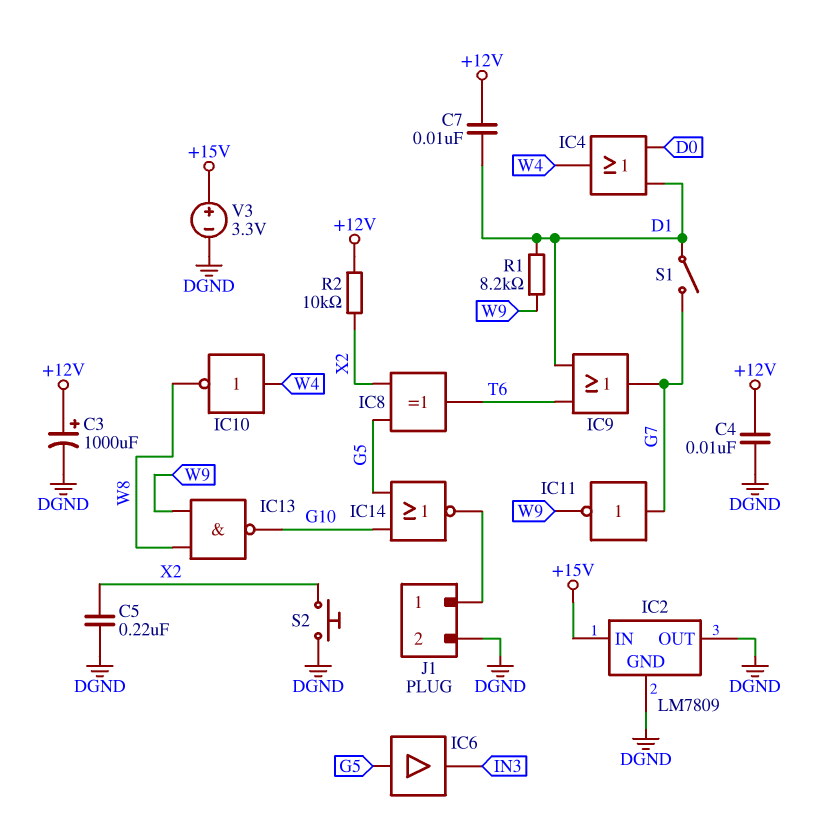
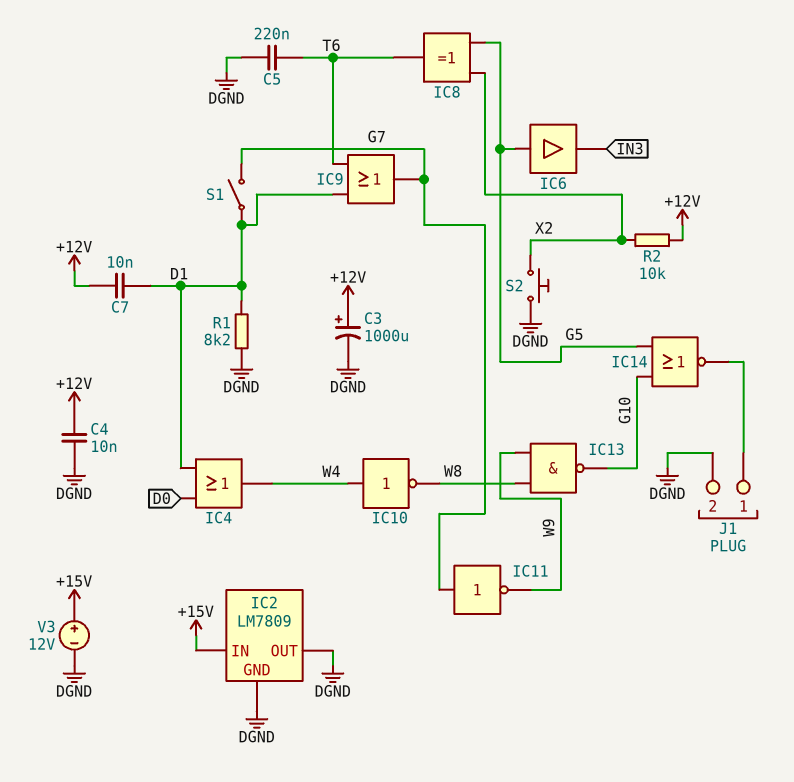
C5: 220nF (DGND, X2) -> 220nF (DGND, T6)
R1: 8.2k (D1, W9) -> 8.2k (D1, DGND)
V3: 3.3V (plus +15V, minus DGND) -> 12V (plus +15V, minus DGND)

